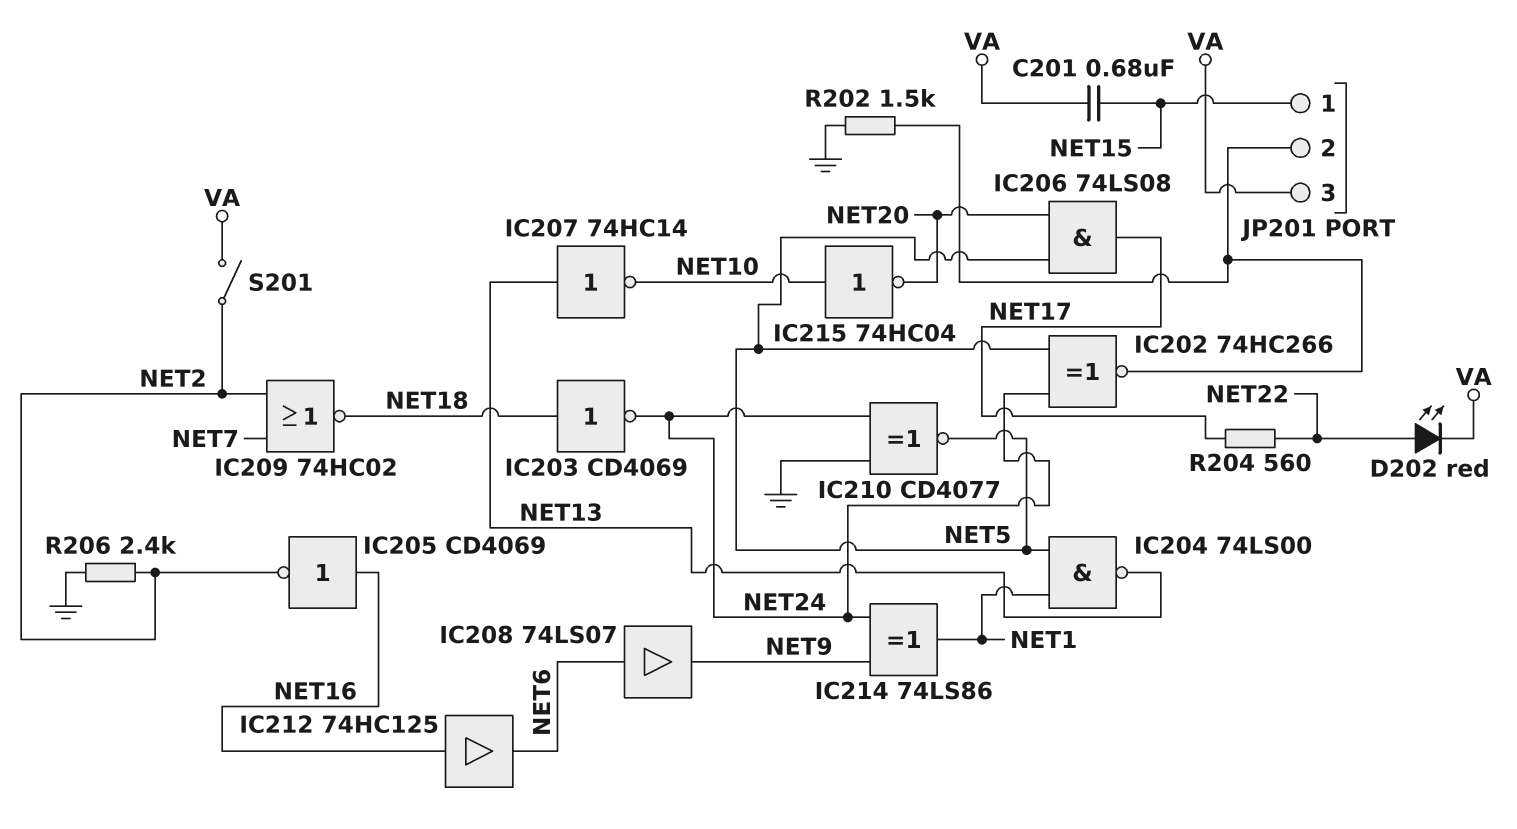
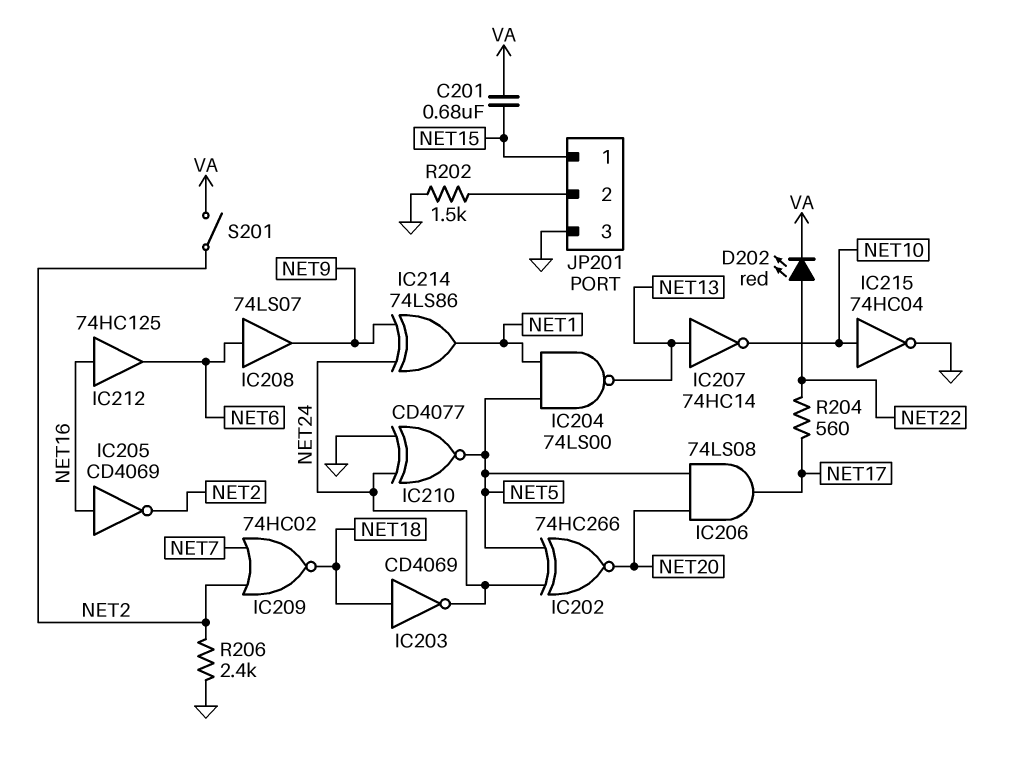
IC202: XNOR 74HC266 (in NET5, in NET24, out JP201/2) -> XNOR 74HC266 (in NET5, in NET24, out NET20)
IC215: NOT 74HC04 (in NET10, out NET20) -> NOT 74HC04 (in NET10, out GND)
JP201 pin 3: VA -> GND

